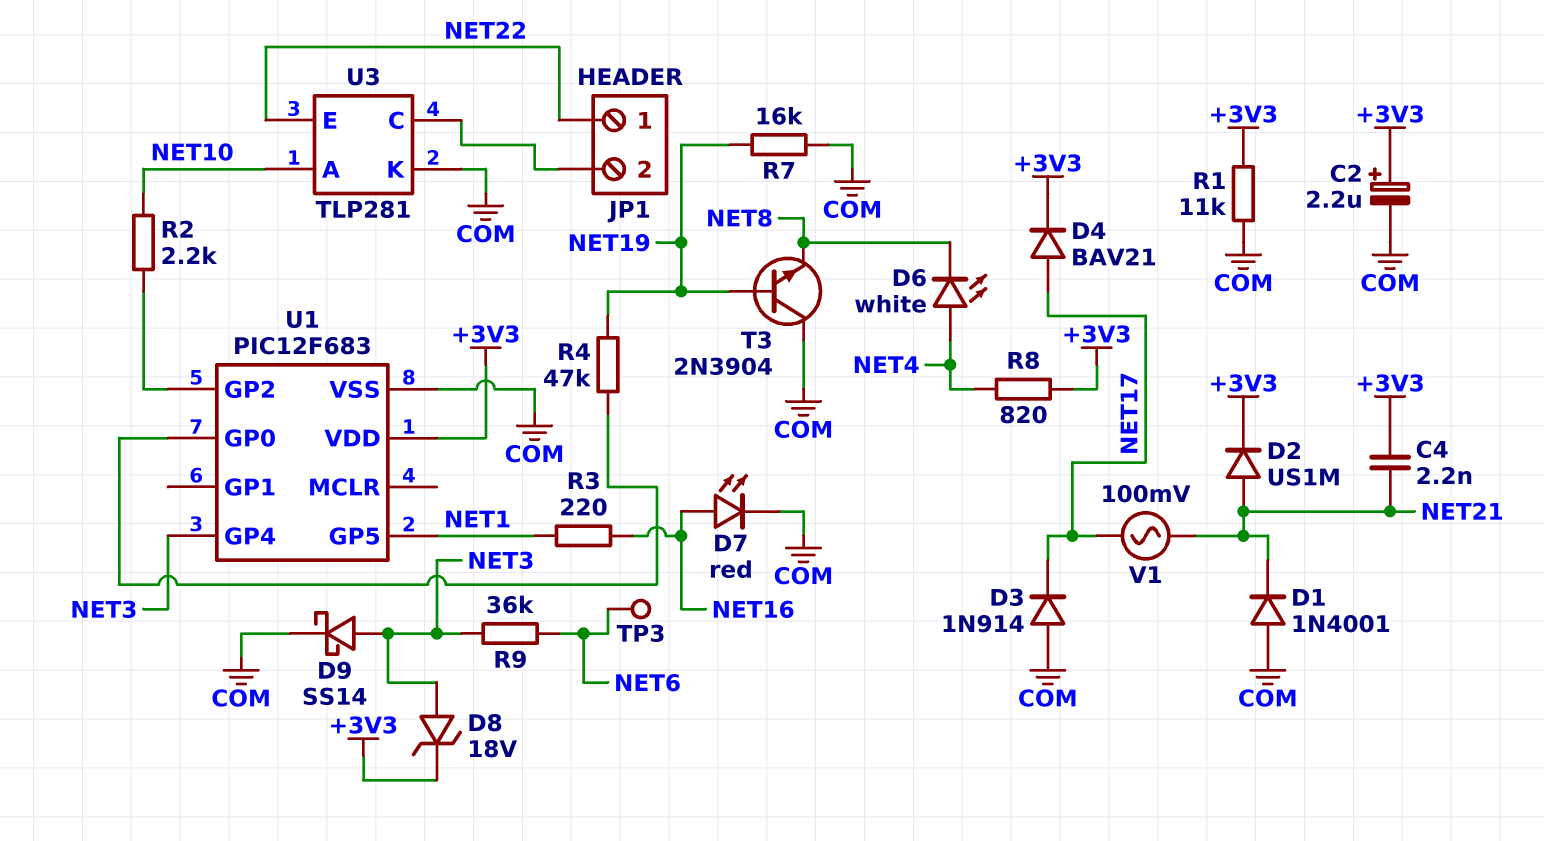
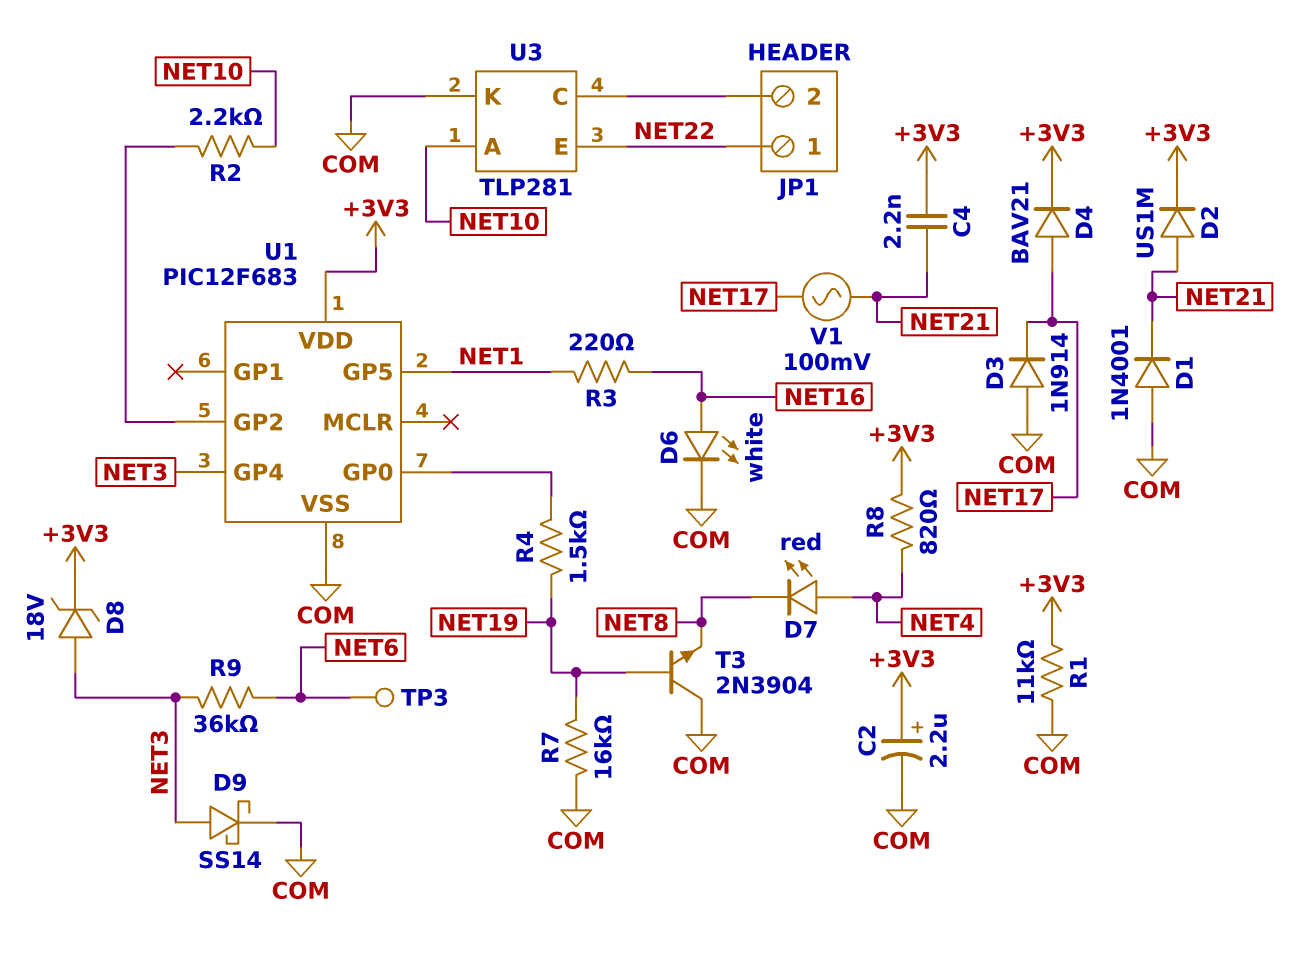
D6: LED white (A NET4, K NET8) -> LED white (A NET16, K COM)
D7: LED red (A NET16, K COM) -> LED red (A NET4, K NET8)
R4: 47k (NET19, U1/GP0) -> 1.5k (NET19, U1/GP0)

